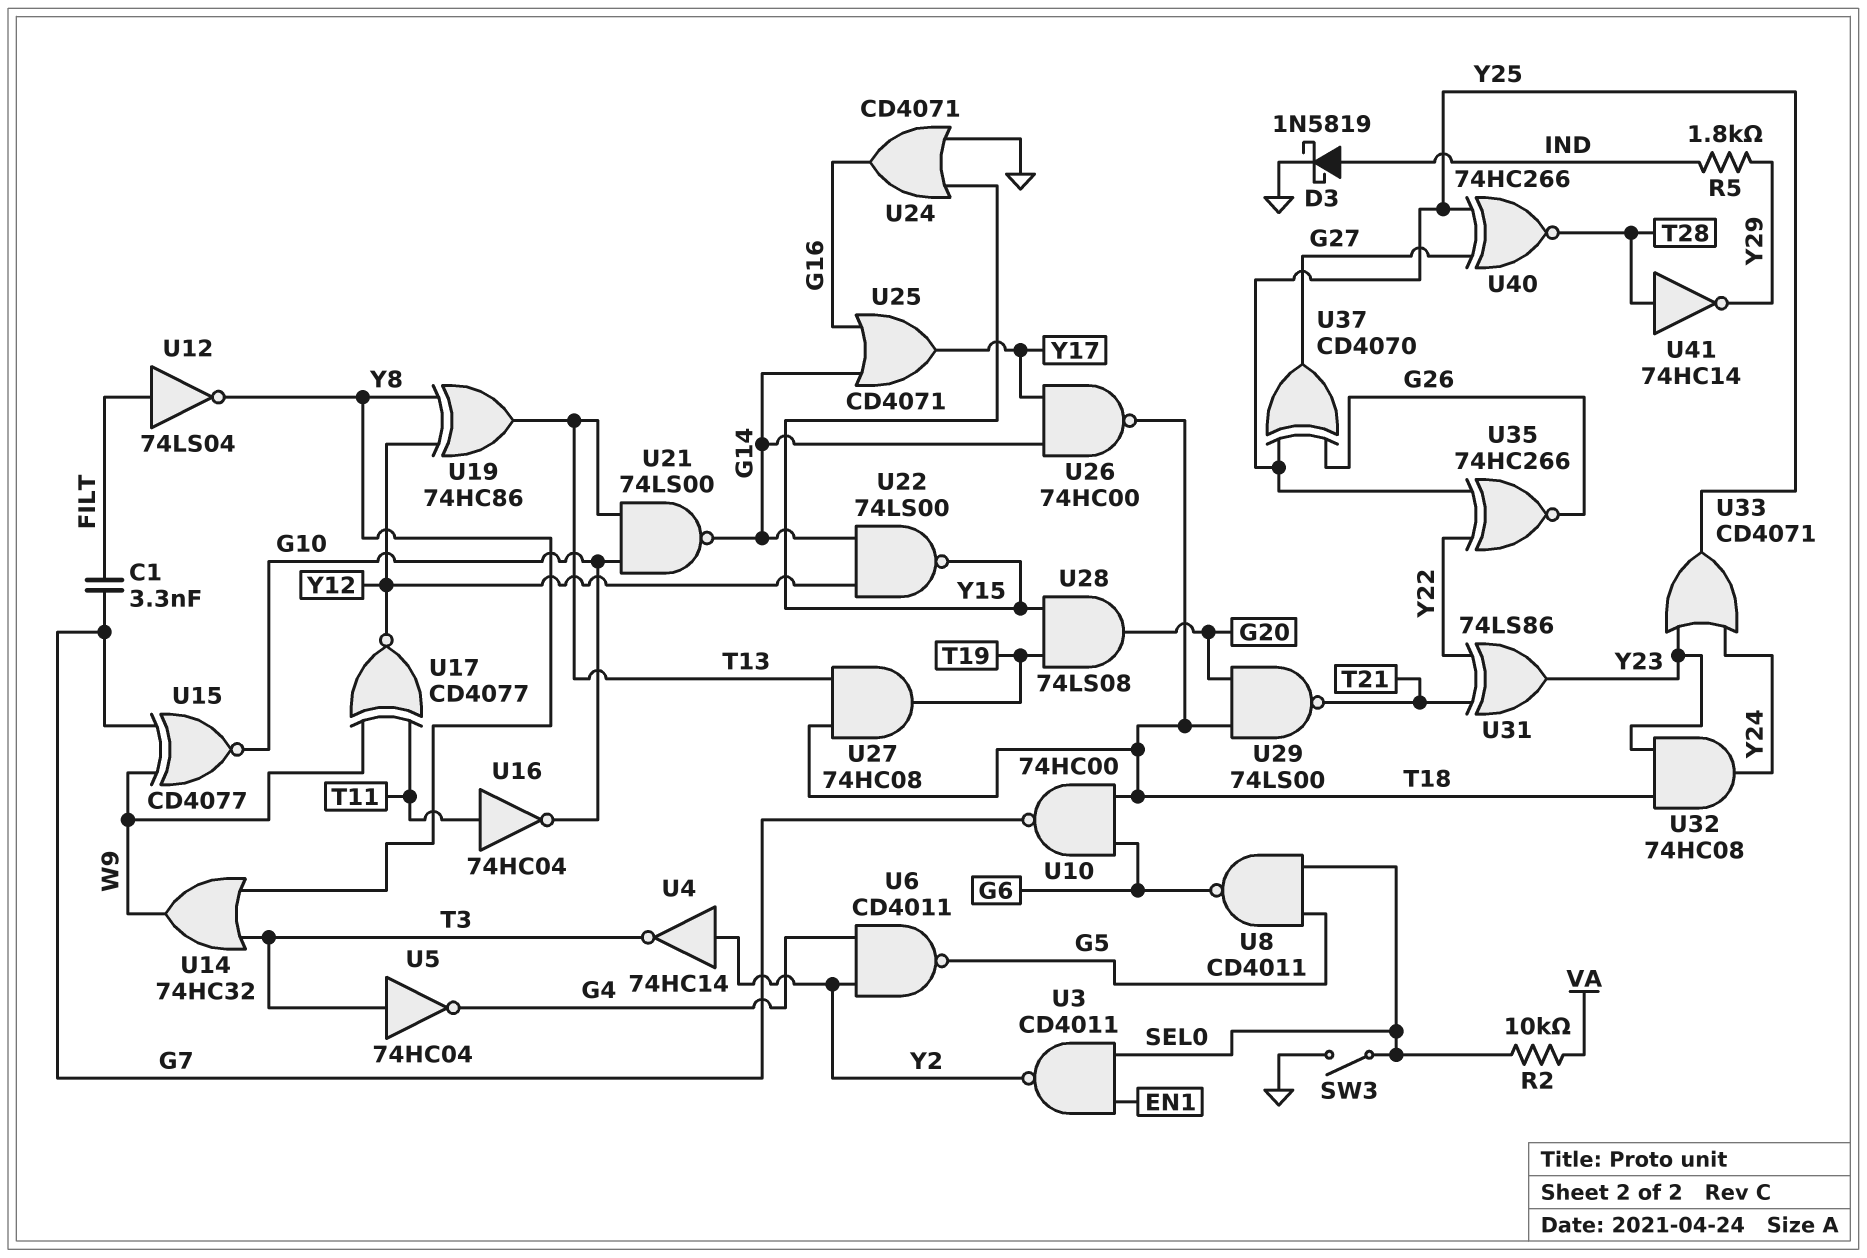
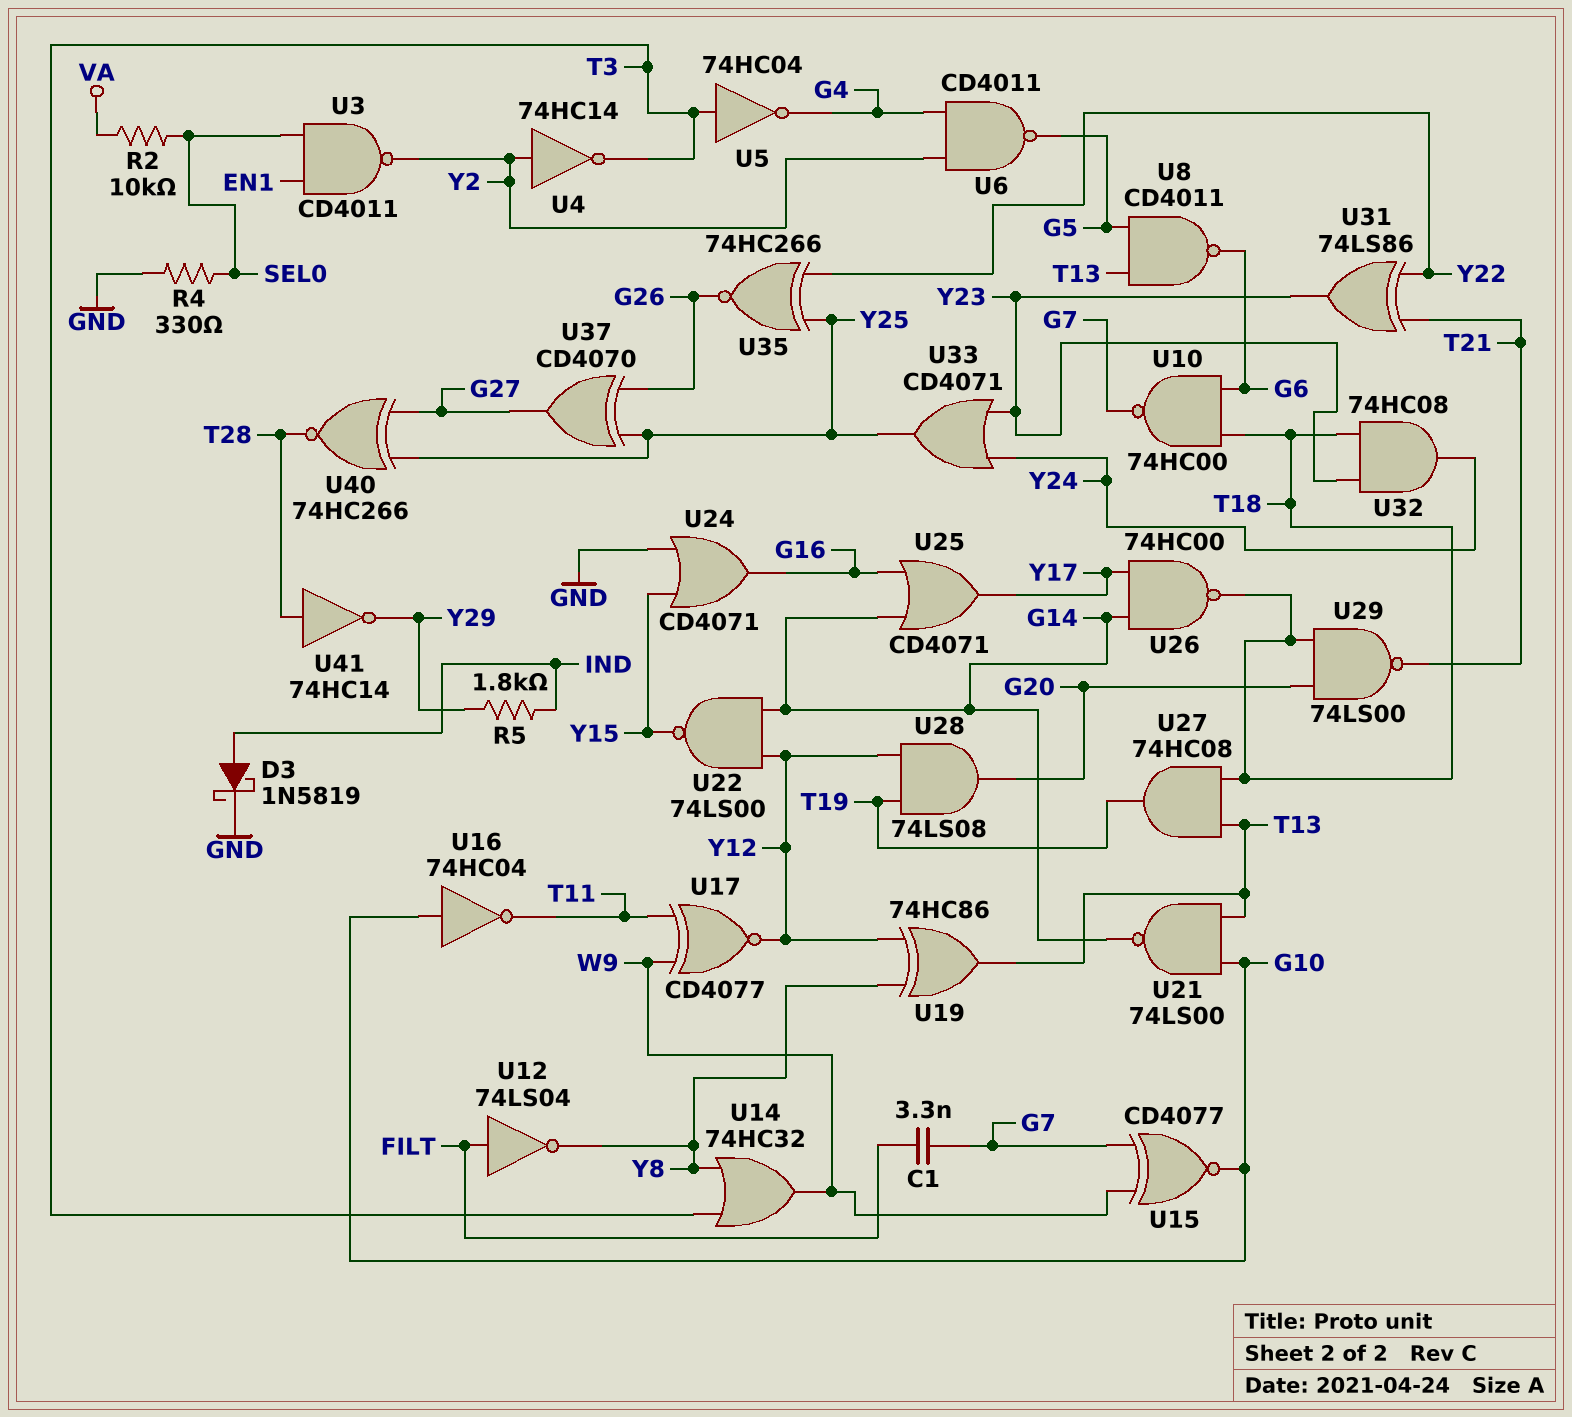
R4: none -> 330 (GND, SEL0)
SW3: switch (GND, SEL0) -> none
U8: NAND CD4011 (in G5, in SEL0, out G6) -> NAND CD4011 (in G5, in T13, out G6)
U16: NOT 74HC04 (in T11, out G10) -> NOT 74HC04 (in G10, out T11)
U28: AND 74LS08 (in T19, in Y15, out G20) -> AND 74LS08 (in T19, in Y12, out G20)

